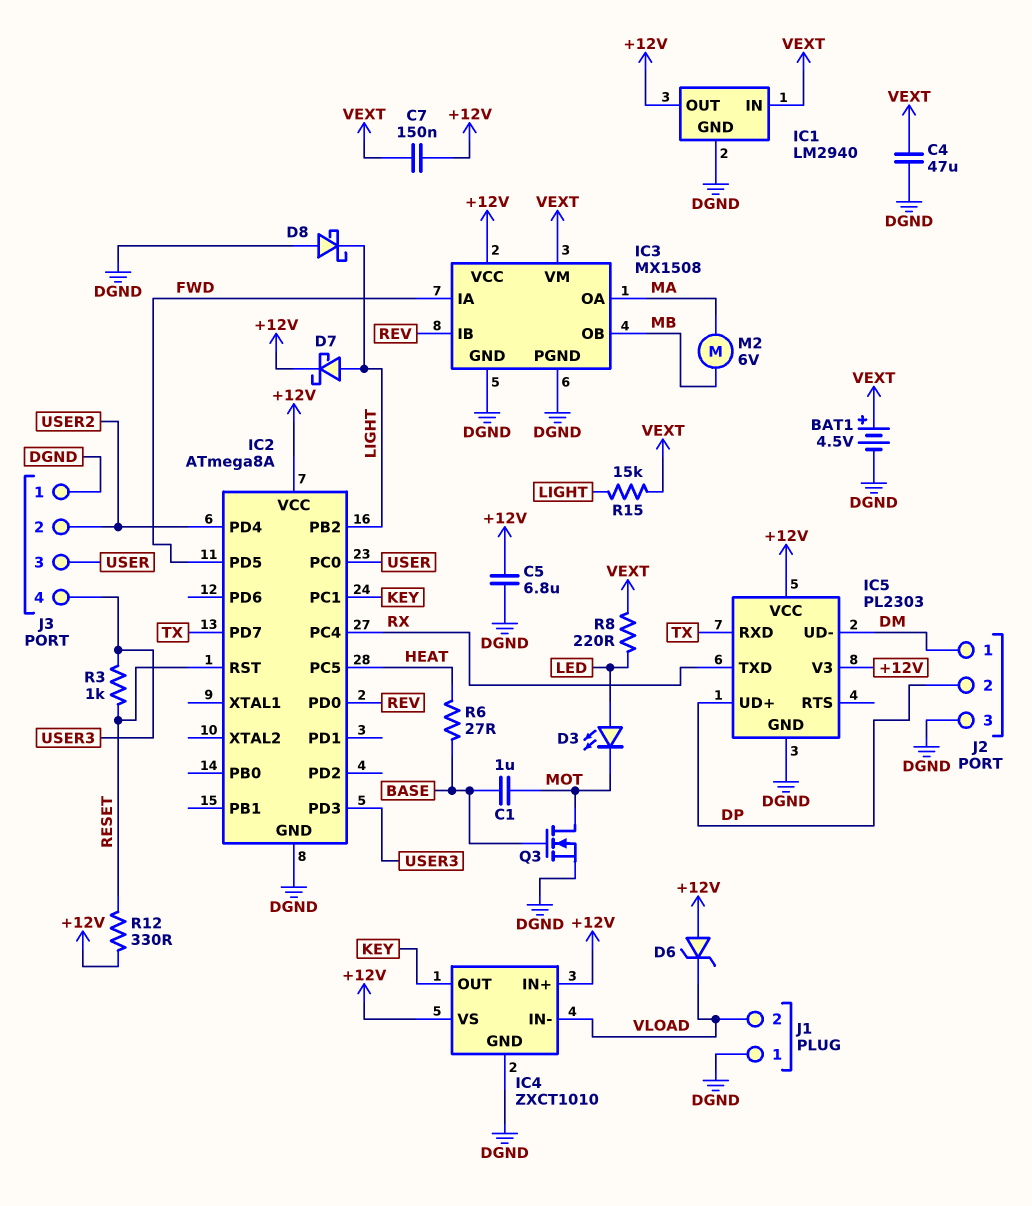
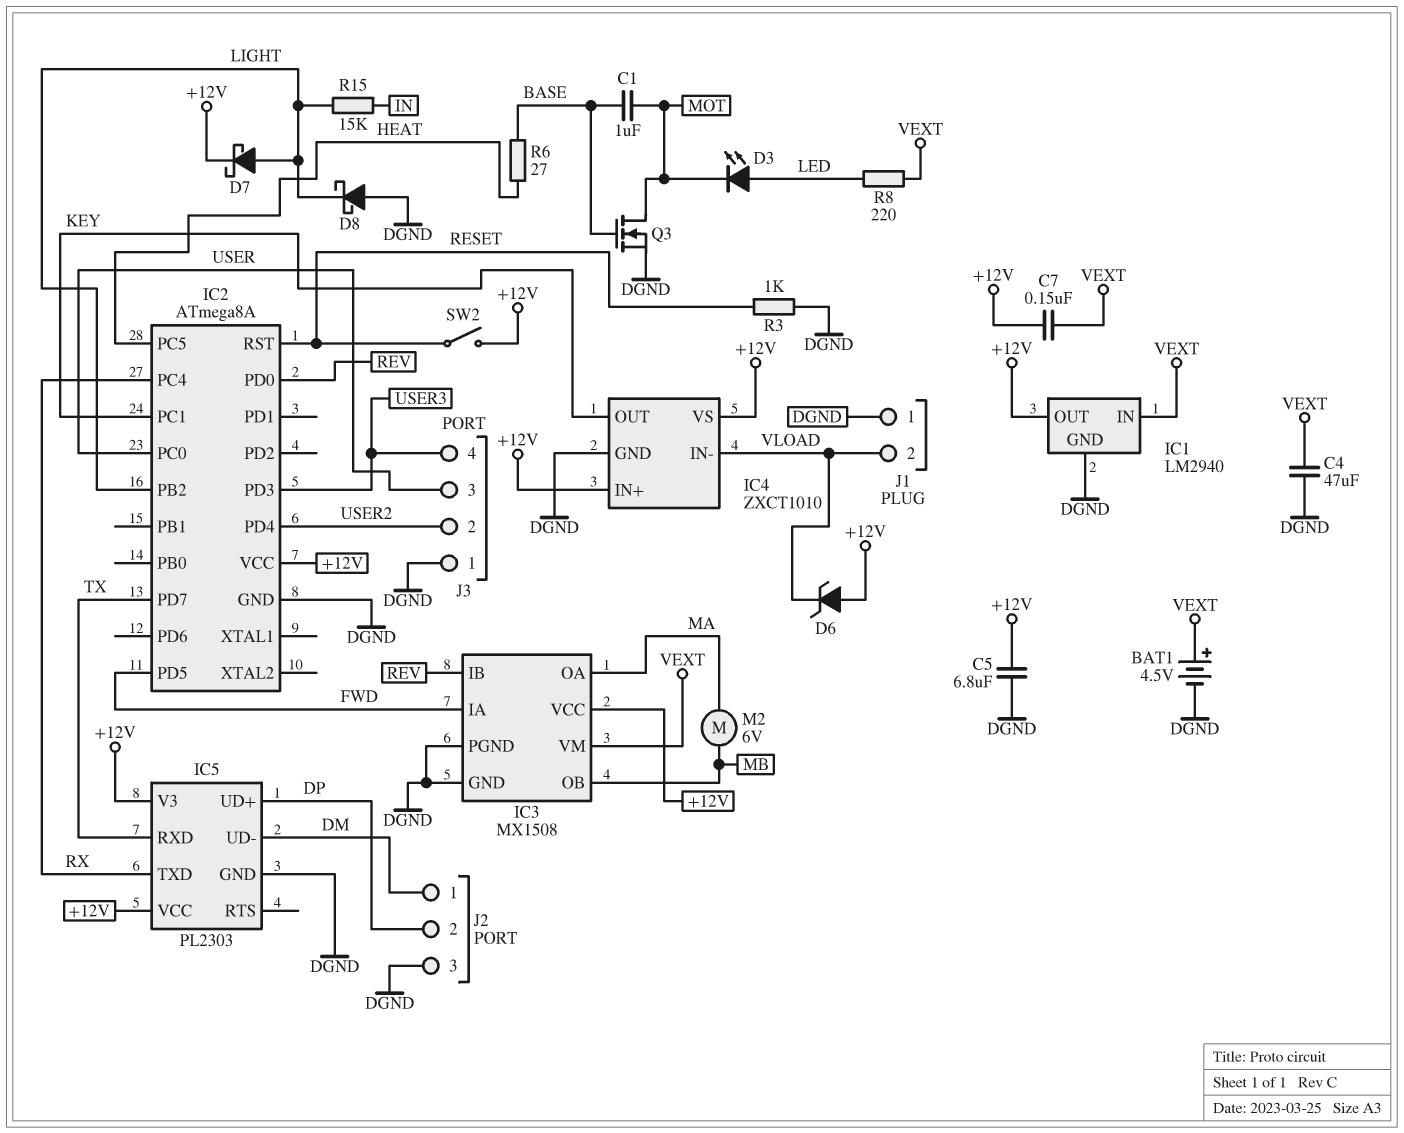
R3: 1k (RESET, USER3) -> 1k (DGND, RESET)
R12: 330 (+12V, RESET) -> none
R15: 15k (LIGHT, VEXT) -> 15k (IN, LIGHT)
SW2: none -> switch (+12V, RESET)

